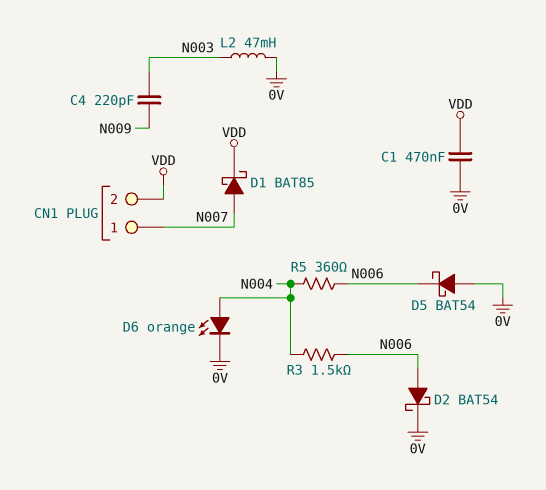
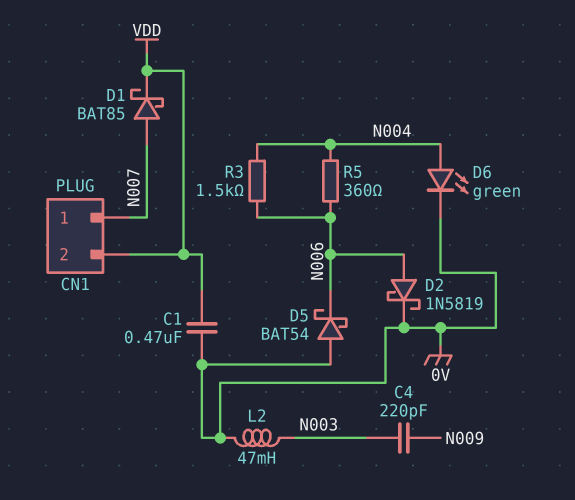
D2: schottky BAT54 (A N006, K 0V) -> schottky 1N5819 (A N006, K 0V)
D6: LED orange (A N004, K 0V) -> LED green (A N004, K 0V)

